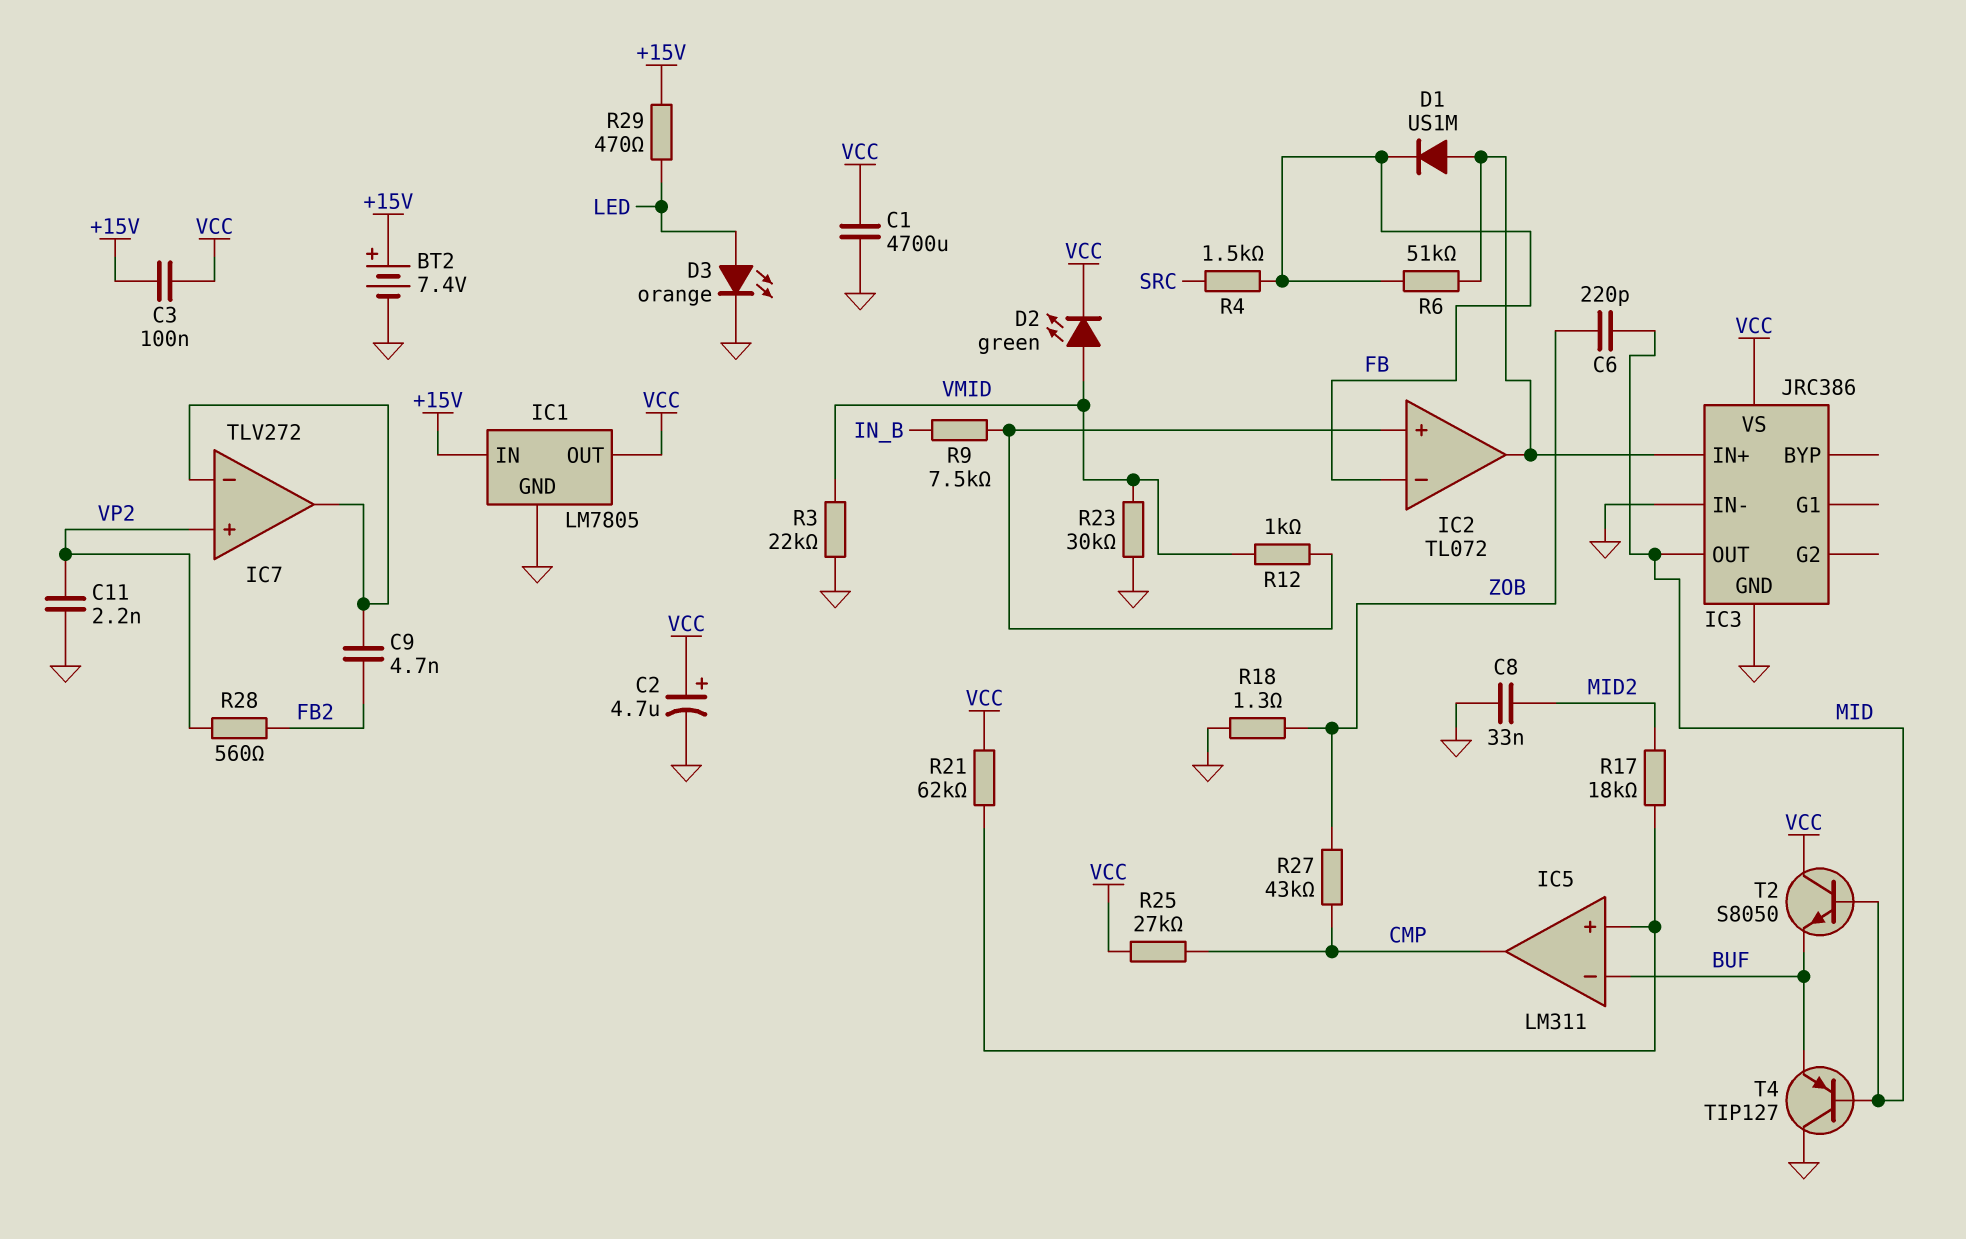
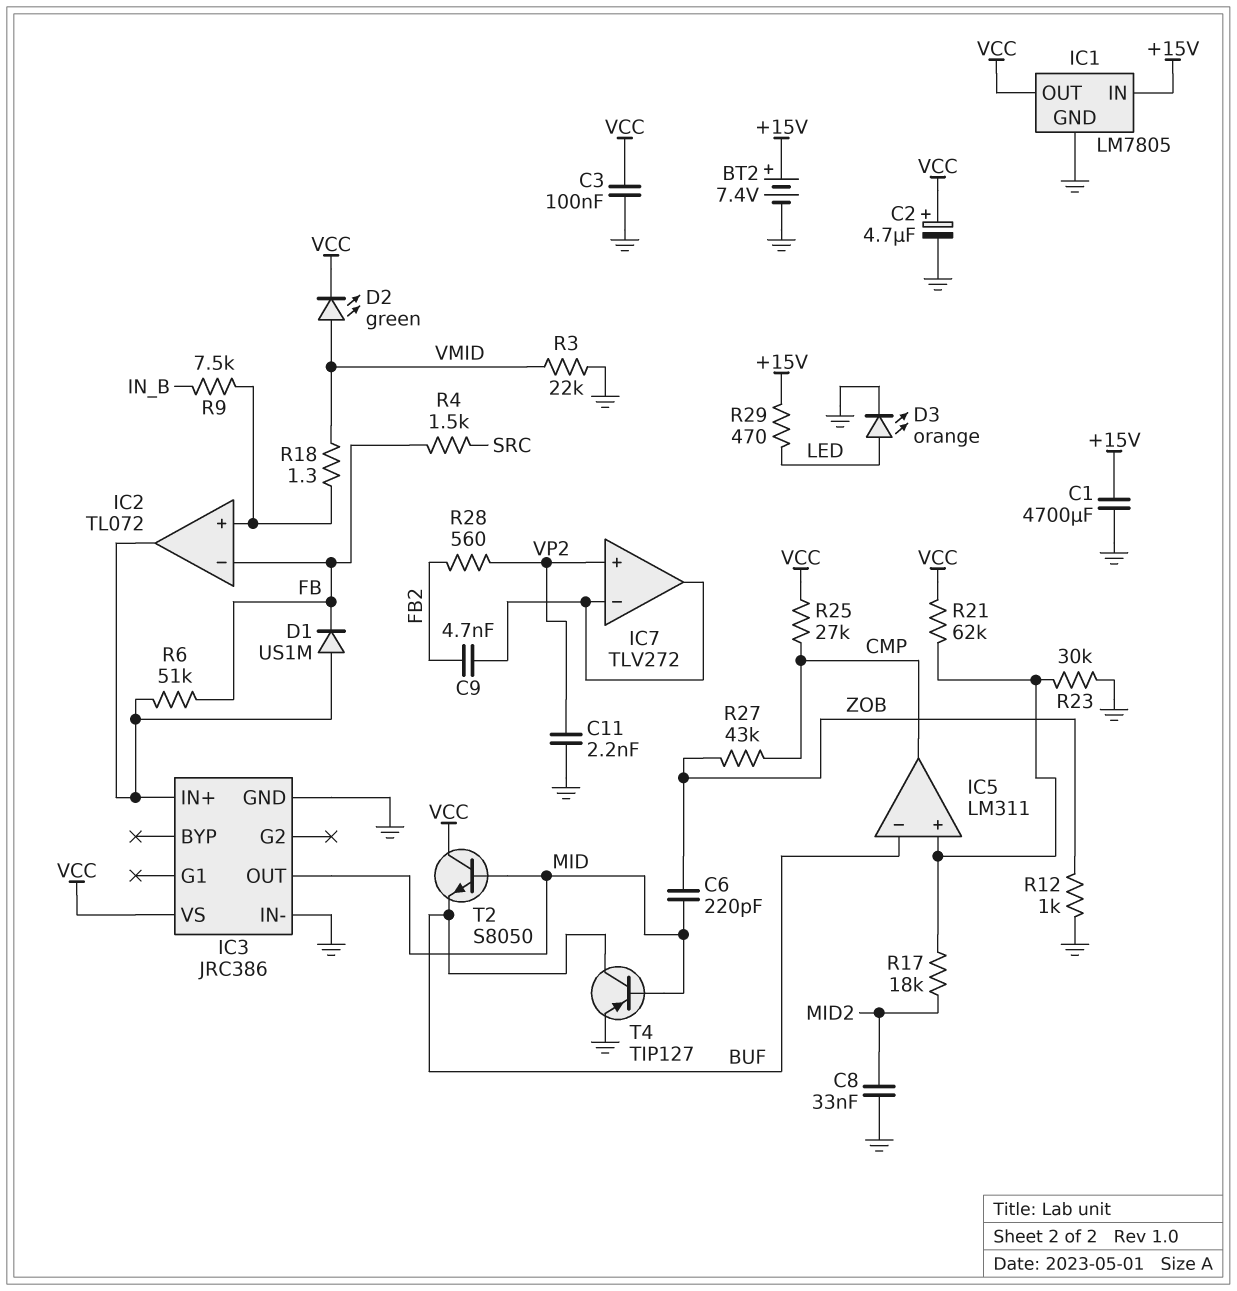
C1: 4700uF (GND, VCC) -> 4700uF (+15V, GND)
C3: 100nF (+15V, VCC) -> 100nF (GND, VCC)
R12: 1k (IC2/in+, VMID) -> 1k (GND, ZOB)
R18: 1.3 (GND, ZOB) -> 1.3 (IC2/in+, VMID)
R23: 30k (GND, VMID) -> 30k (GND, IC5/in+)
T4: PNP TIP127 (B MID, C GND, E BUF) -> PNP TIP127 (B MID, C BUF, E GND)

